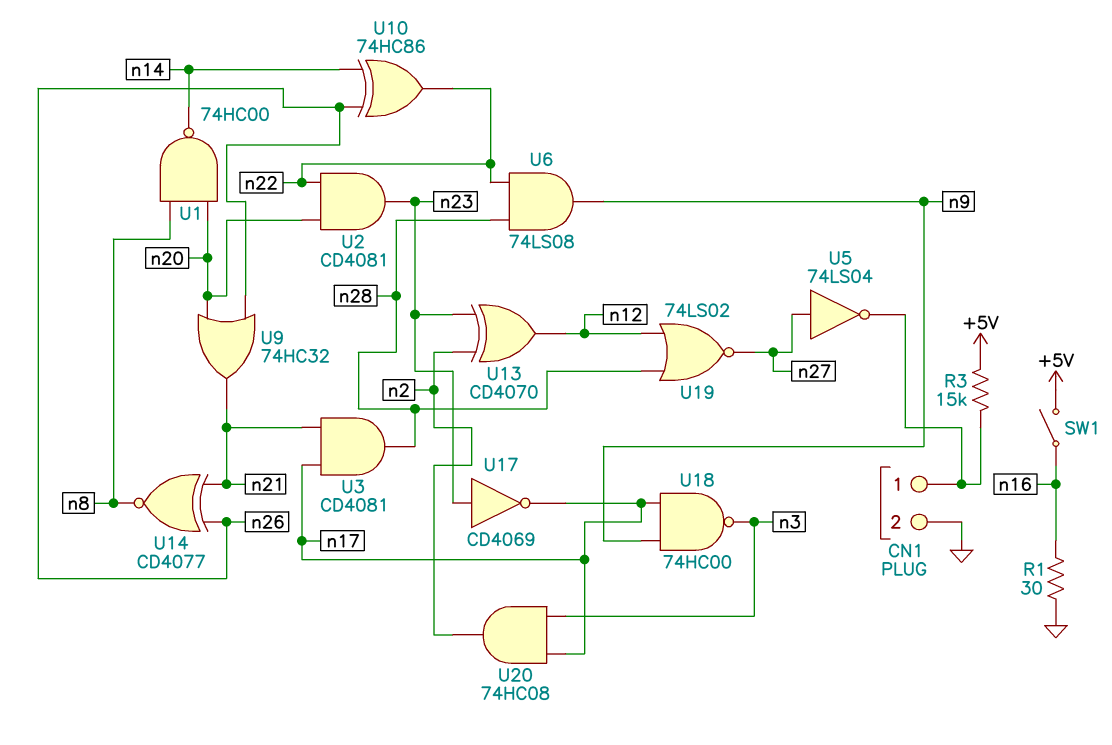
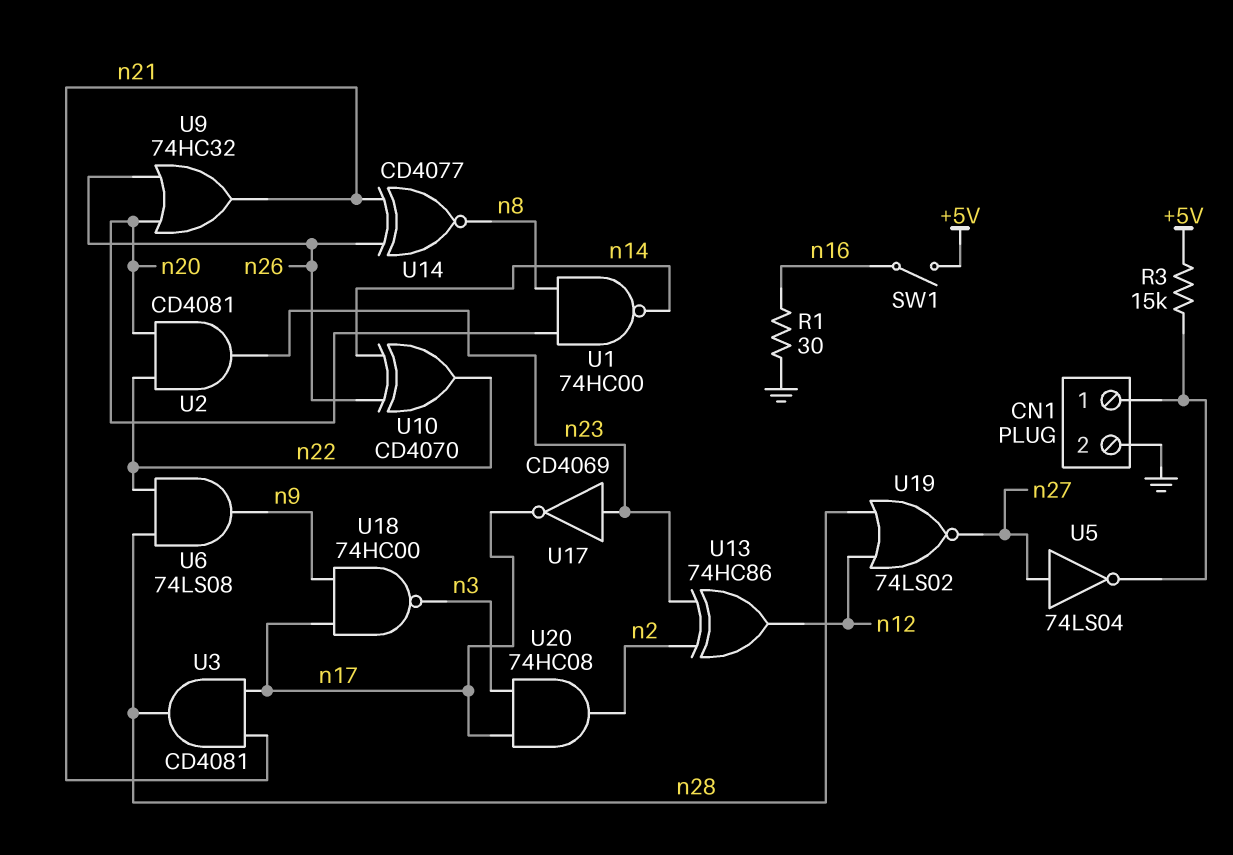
U10: XOR 74HC86 (in n14, in n26, out n22) -> XOR CD4070 (in n14, in n26, out n22)
U13: XOR CD4070 (in n2, in n23, out n12) -> XOR 74HC86 (in n2, in n23, out n12)

